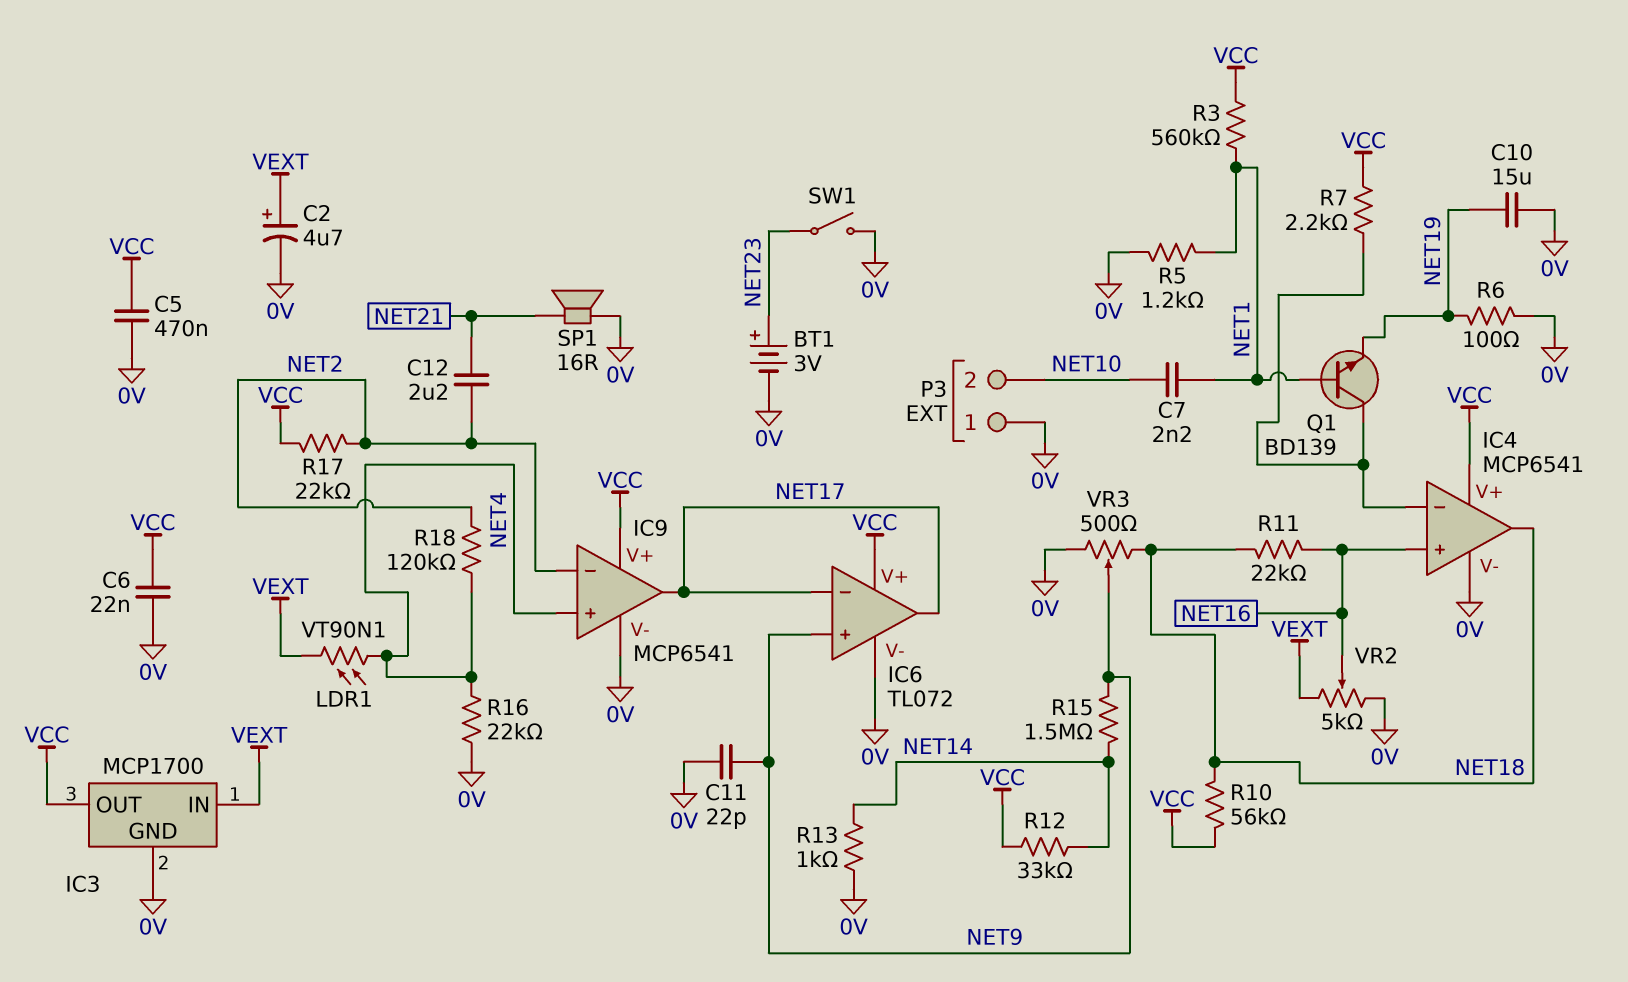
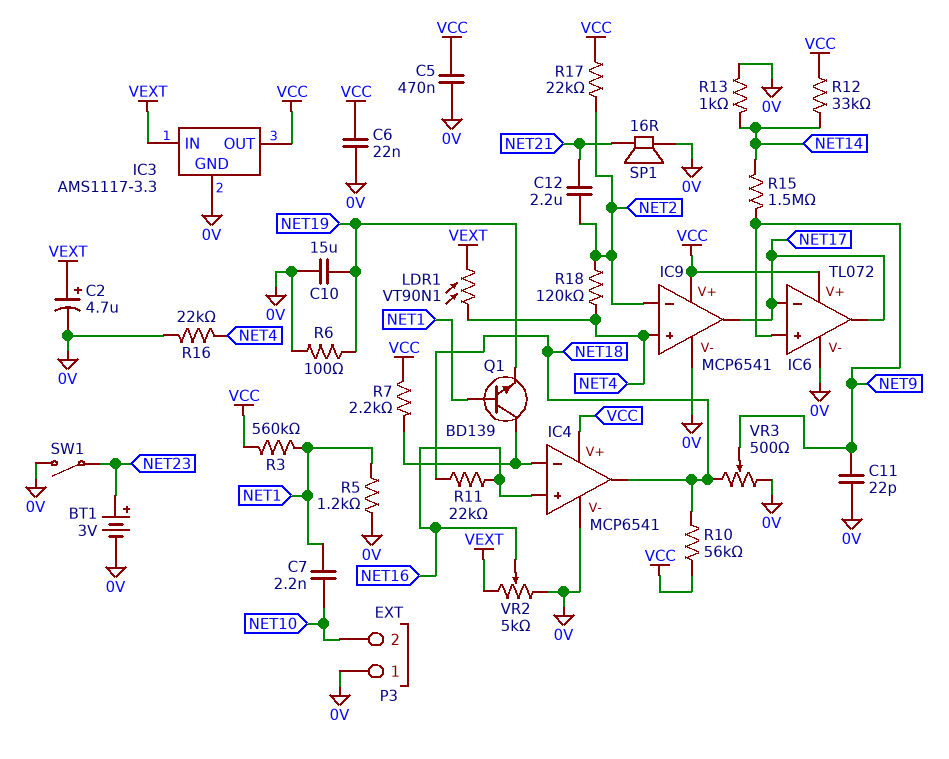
IC3: MCP1700 -> AMS1117-3.3

